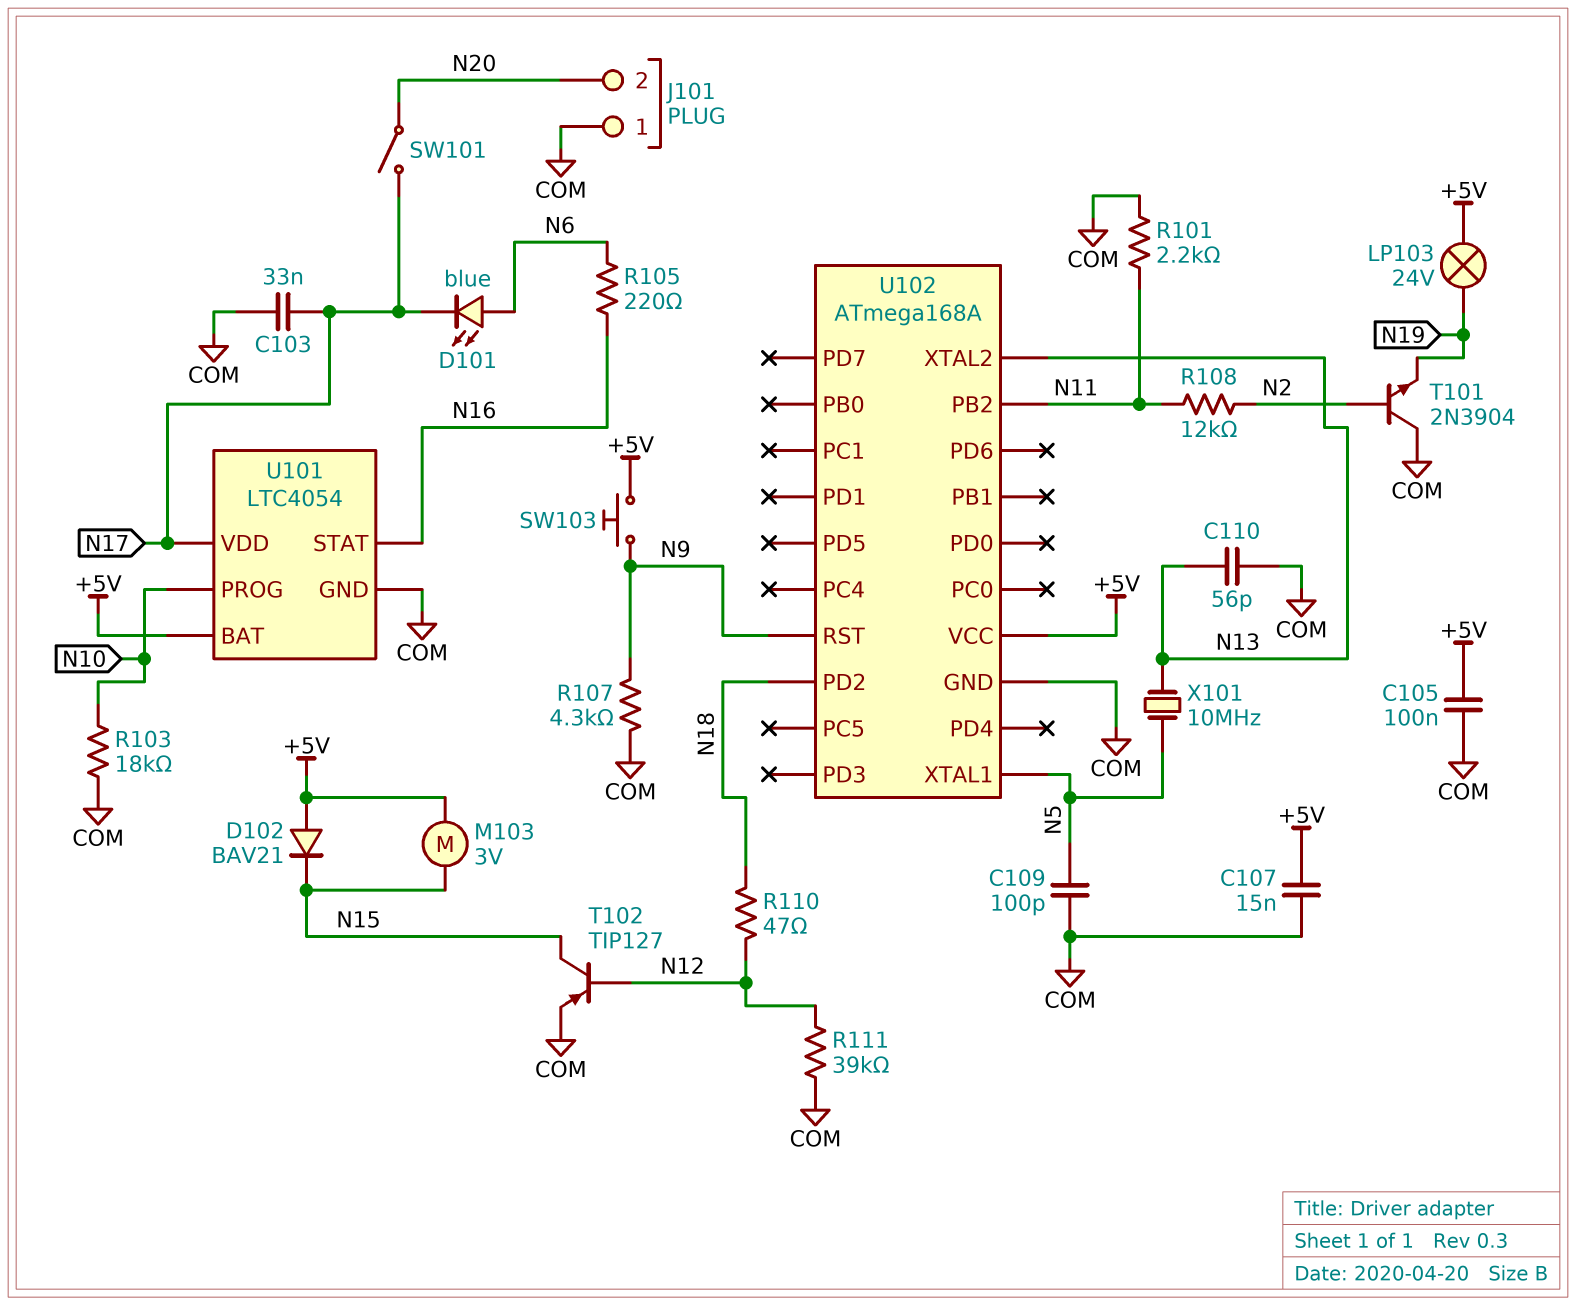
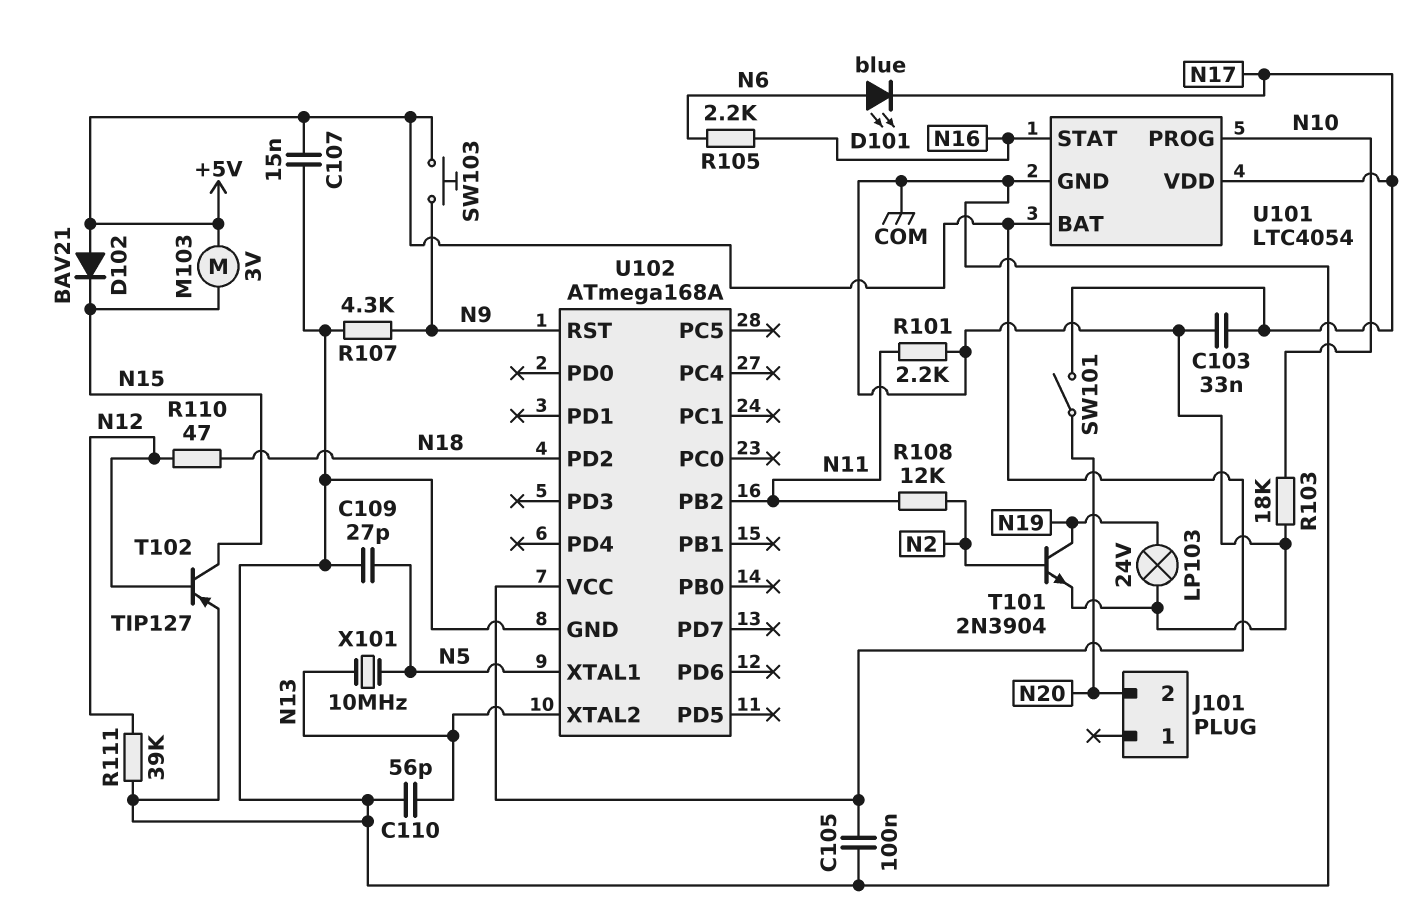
C109: 100pF (COM, N5) -> 27pF (COM, N5)
J101 pin 1: COM -> none
LP103: lamp 24V (+5V, N19) -> lamp 24V (COM, N19)
R105: 220 (N6, N16) -> 2.2k (N6, N16)
T101: NPN 2N3904 (B N2, C COM, E N19) -> NPN 2N3904 (B N2, C N19, E COM)

